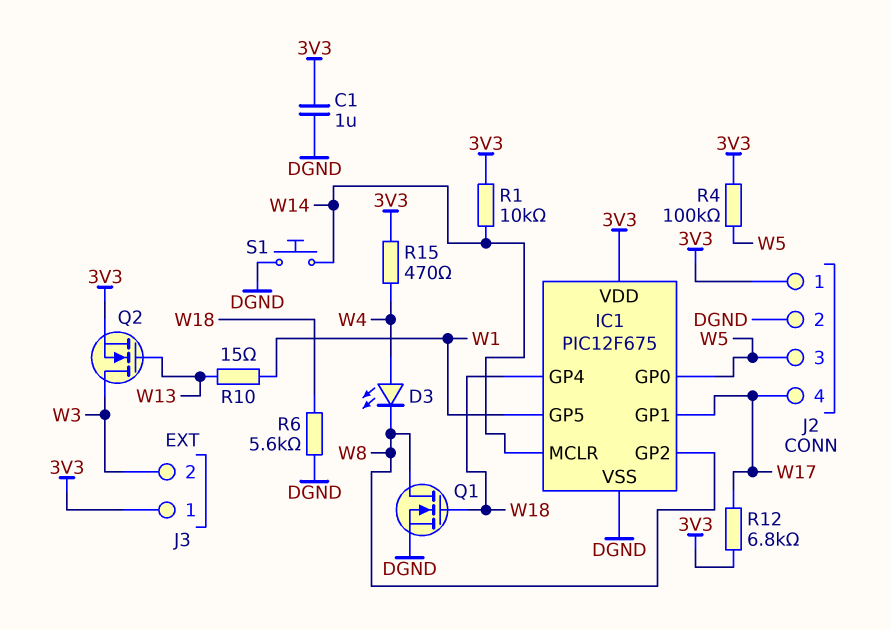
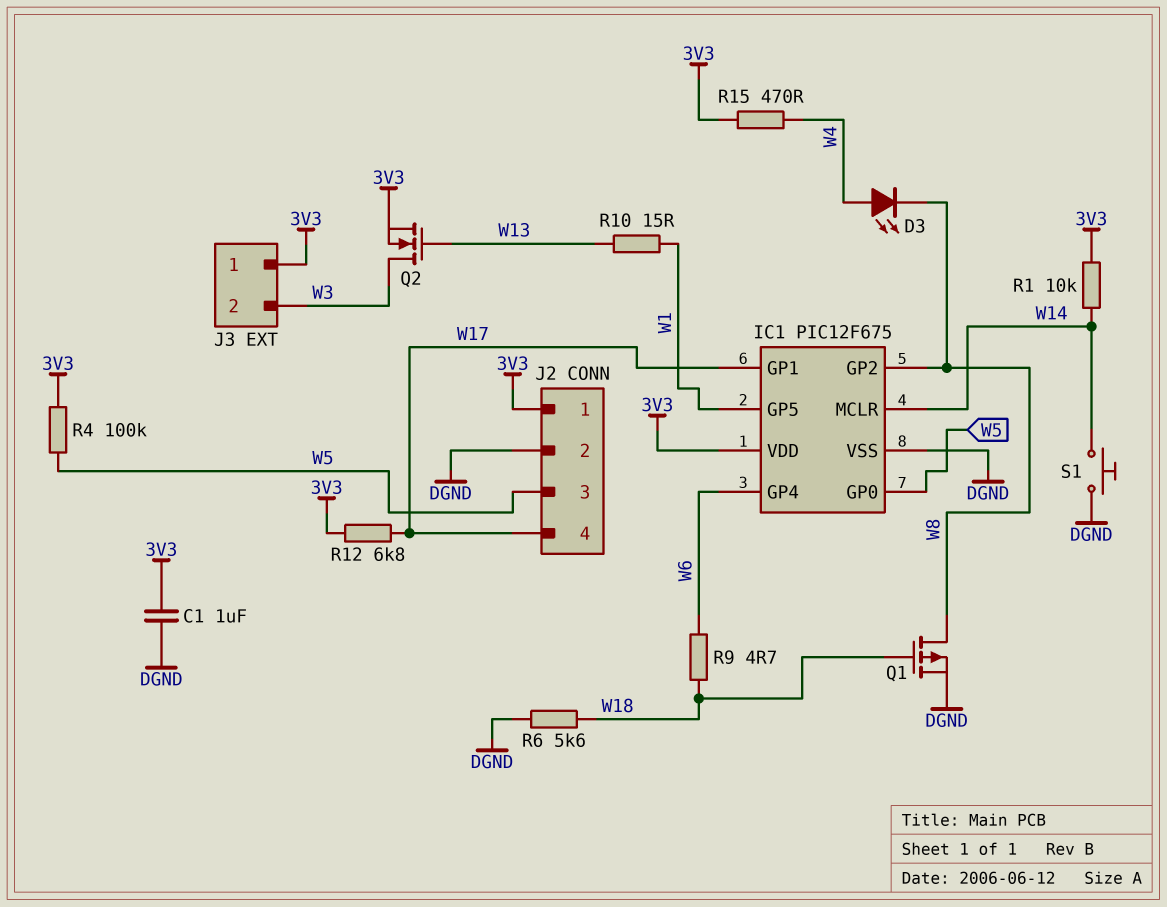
IC1 pin GP4: W18 -> W6
Q1: NMOS (G W18, D W8, S DGND) -> PMOS (G W18, D W8, S DGND)
R9: none -> 4.7 (W6, W18)

